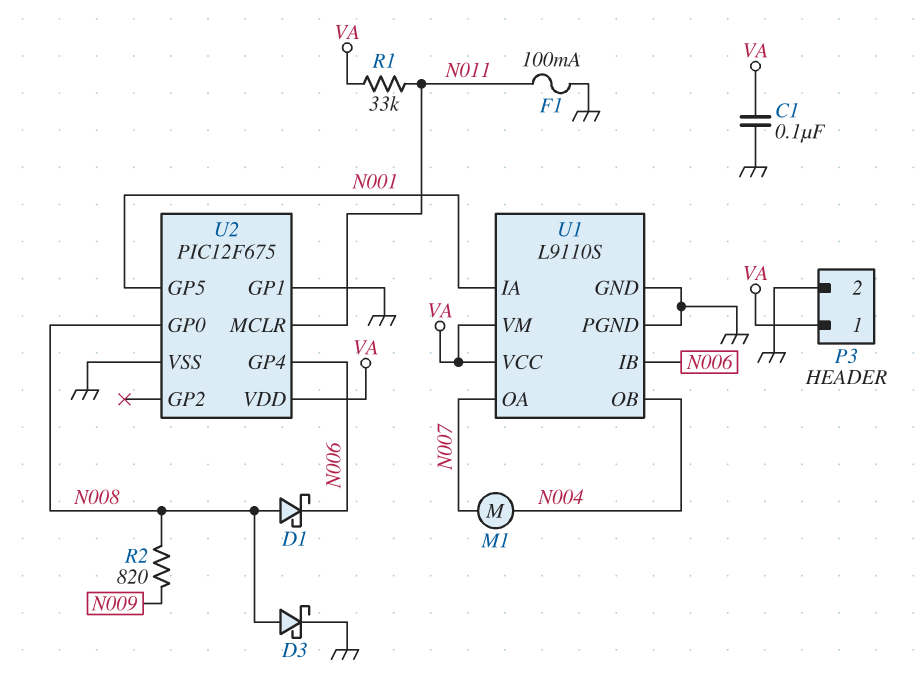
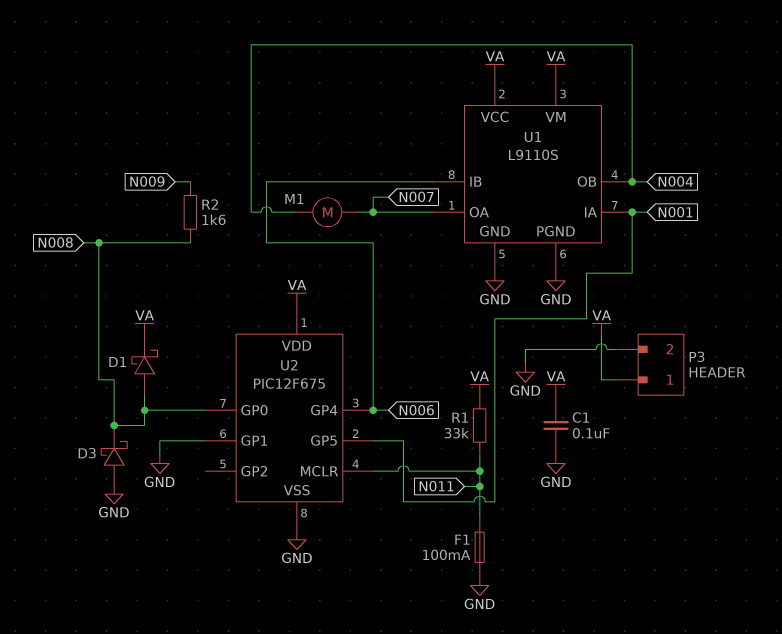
D1: schottky (A N008, K N006) -> schottky (A N008, K VA)
D3: schottky (A N008, K GND) -> schottky (A GND, K N008)
R2: 820 (N008, N009) -> 1.6k (N008, N009)

